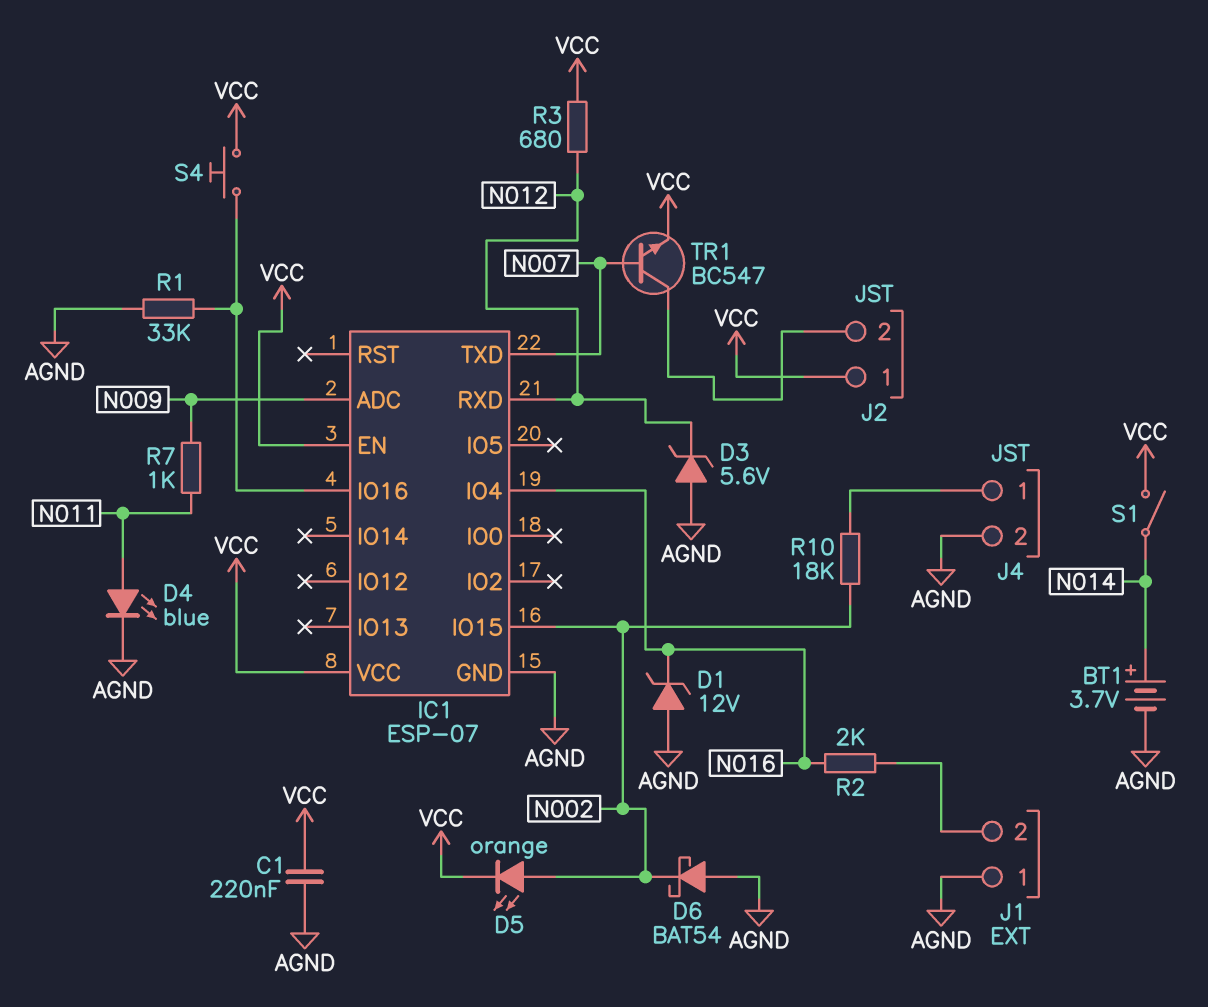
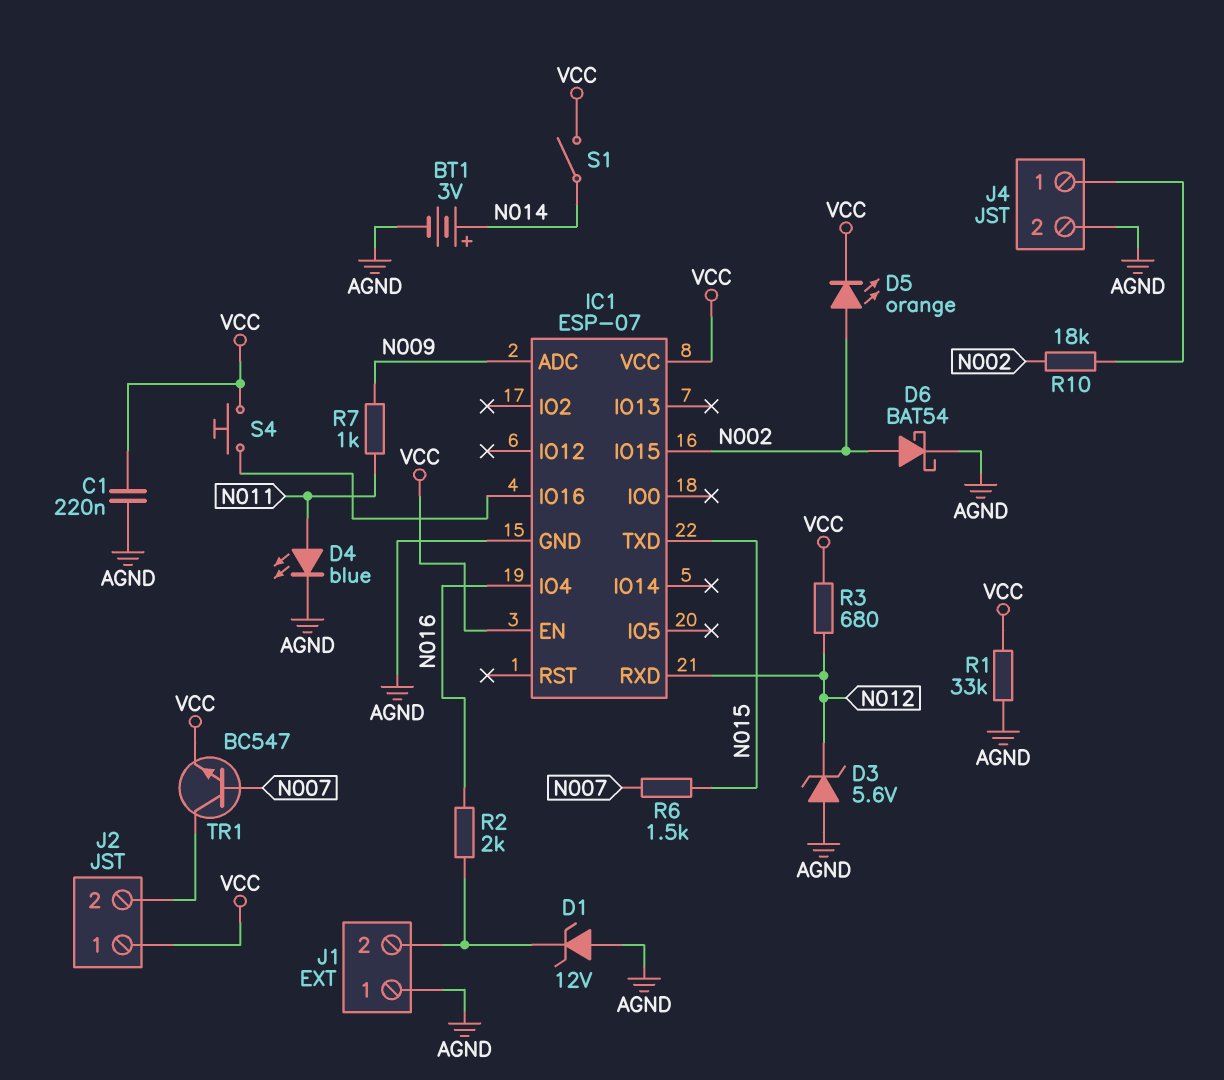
BT1: 3.7V (plus N014, minus AGND) -> 3V (plus N014, minus AGND)
D1: zener 12V (A AGND, K N016) -> zener 12V (A AGND, K J1/2)
D6: schottky BAT54 (A AGND, K N002) -> schottky BAT54 (A N002, K AGND)
IC1 pin TXD: N007 -> N015
R1: 33k (AGND, IC1/IO16) -> 33k (AGND, VCC)
R6: none -> 1.5k (N007, N015)

